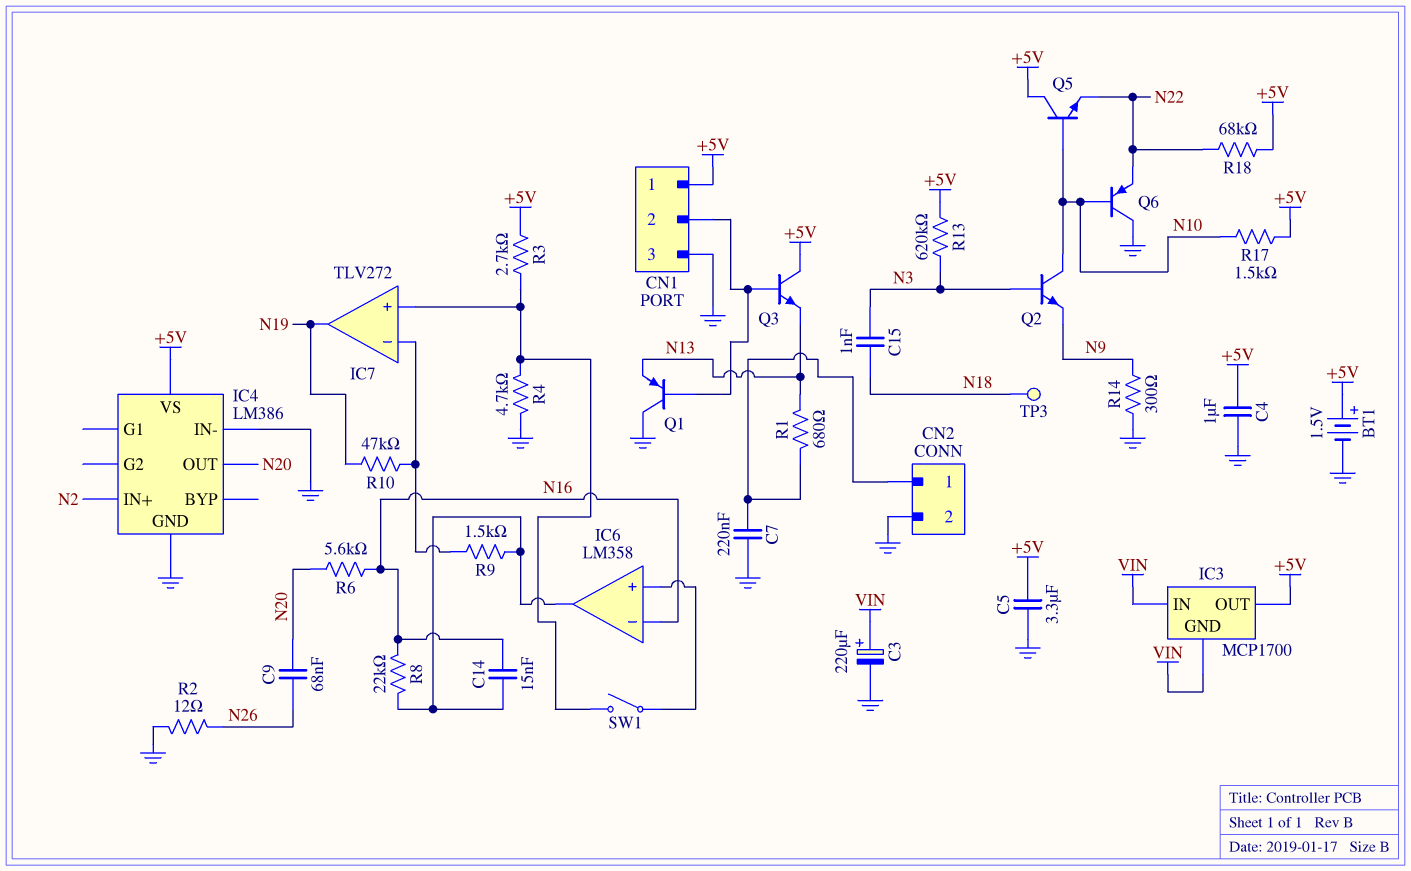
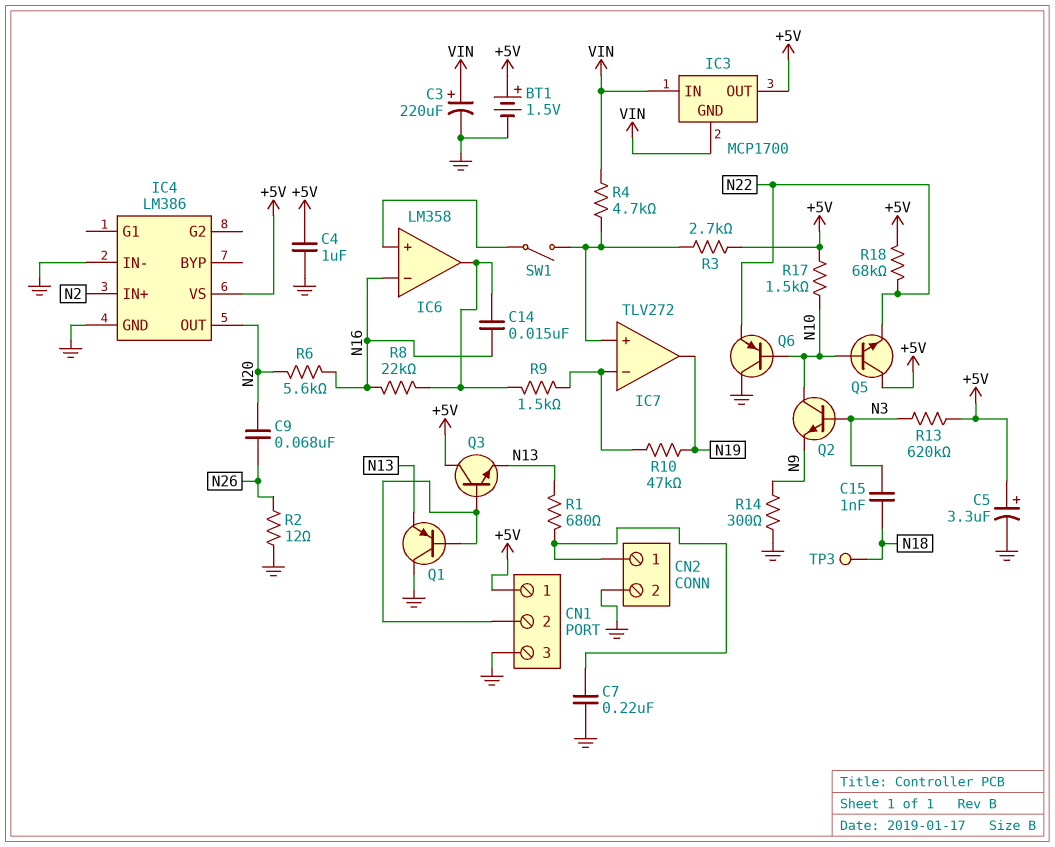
C5: 3.3uF (+5V, GND) -> 3.3uF (plus +5V, minus GND)
R4: 4.7k (GND, IC7/in+) -> 4.7k (IC7/in+, VIN)

